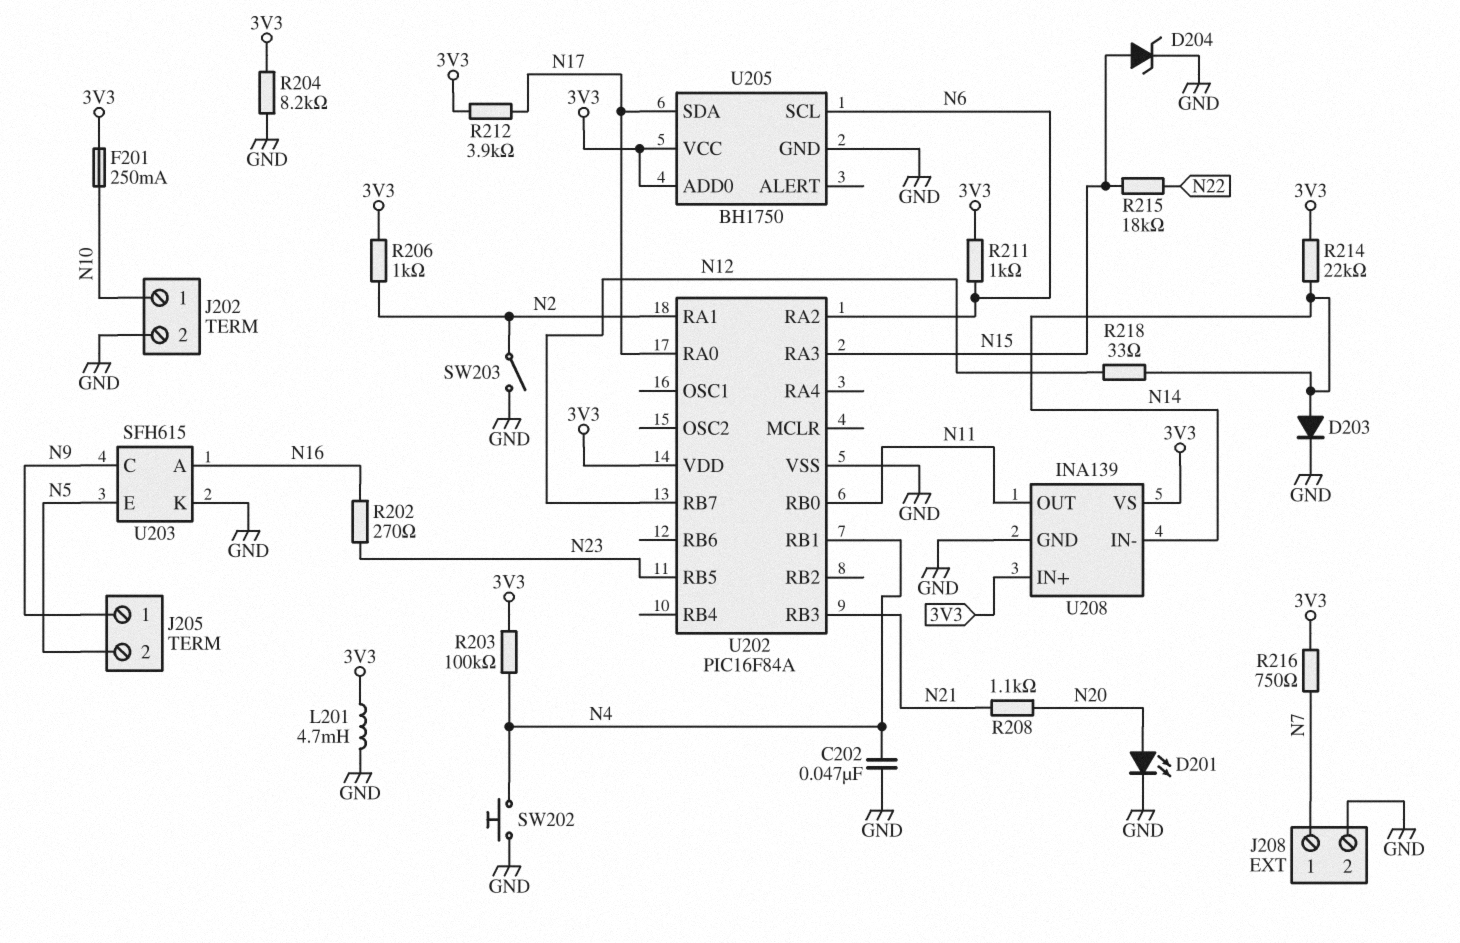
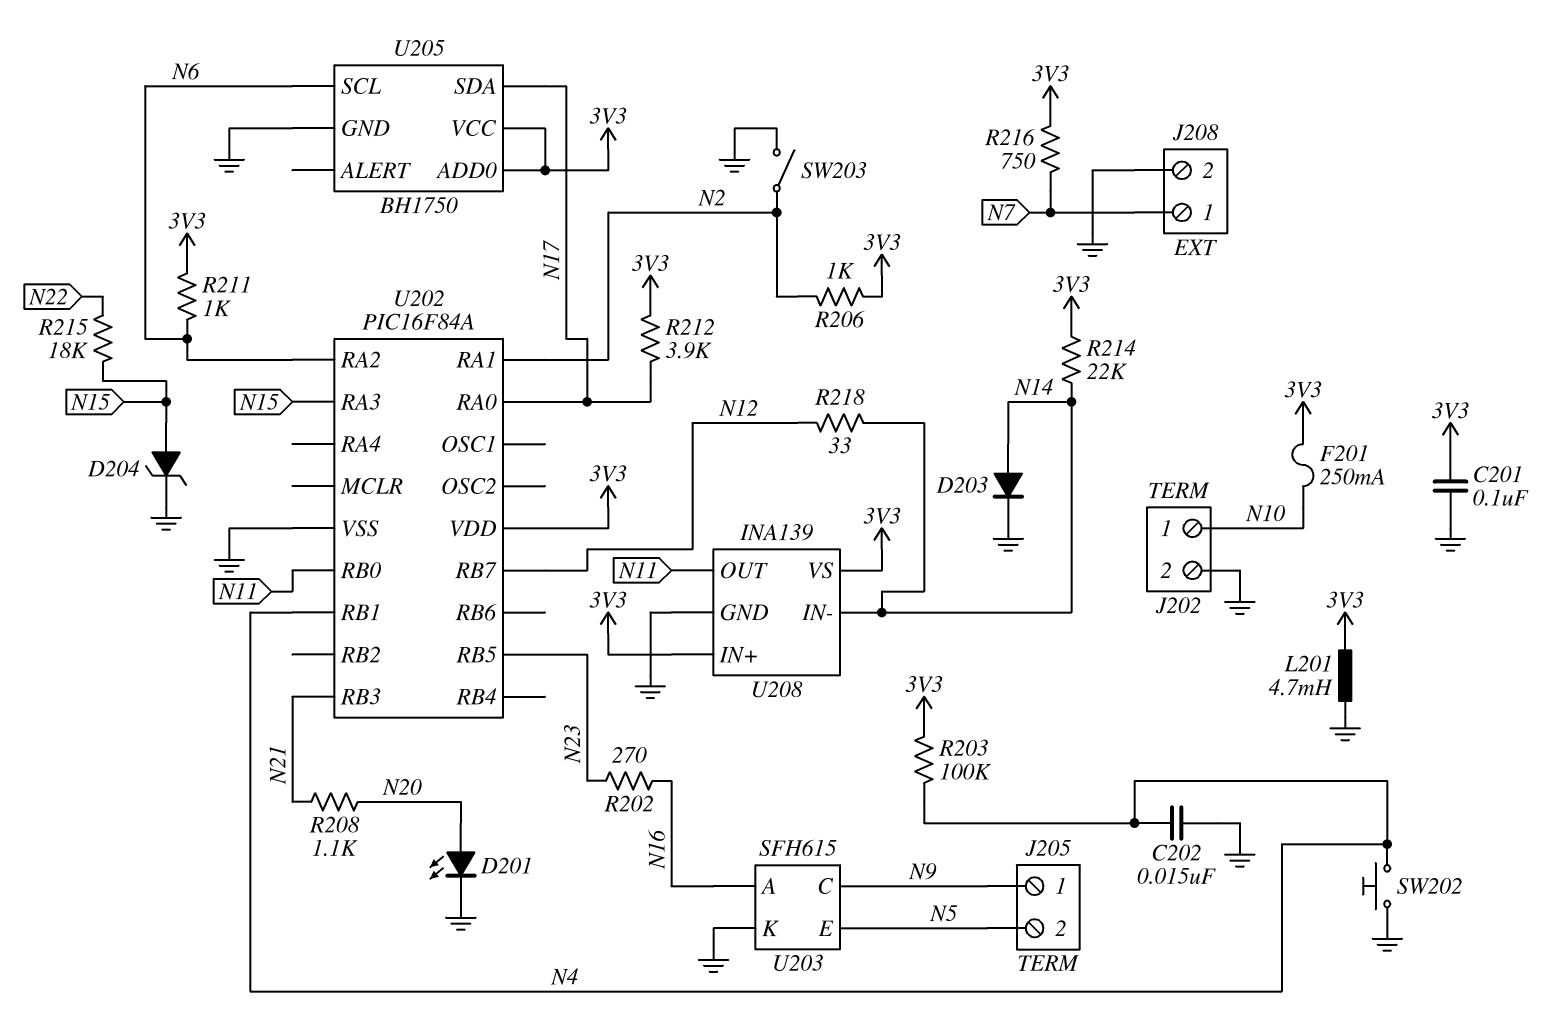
C201: none -> 100nF (3V3, GND)
C202: 47nF (GND, N4) -> 15nF (GND, N4)
R204: 8.2k (3V3, GND) -> none

